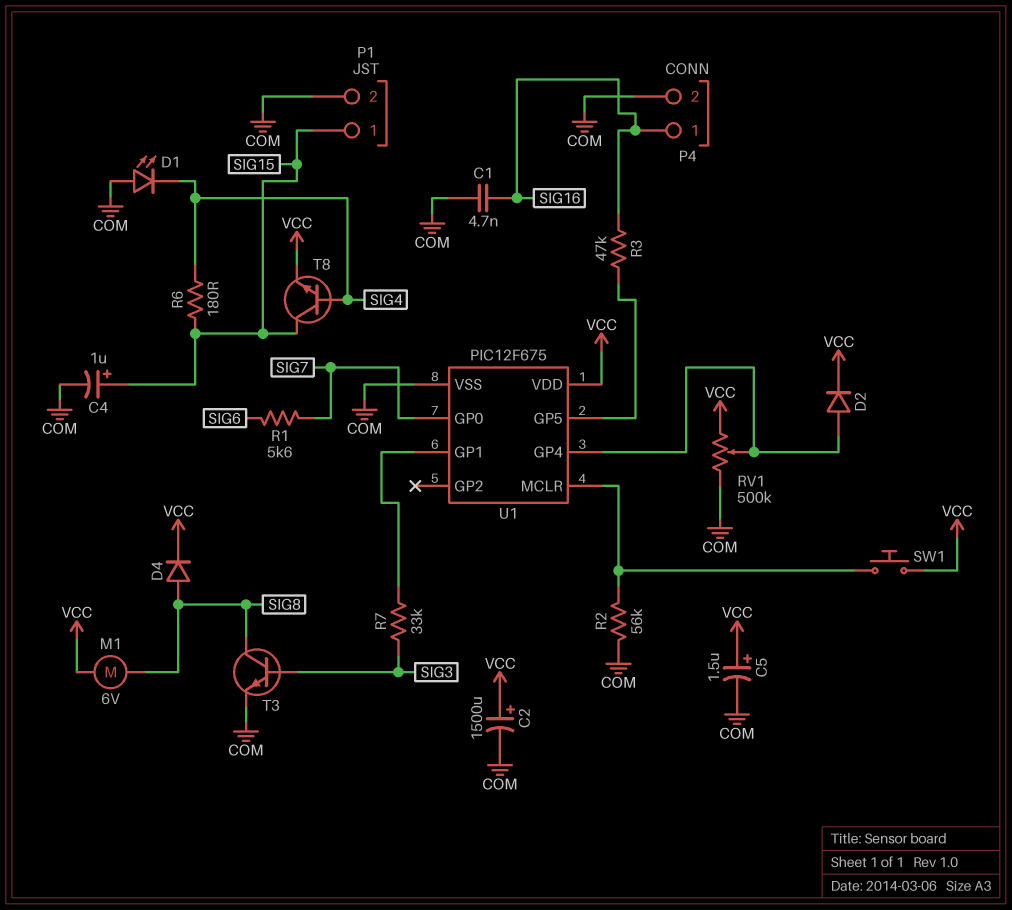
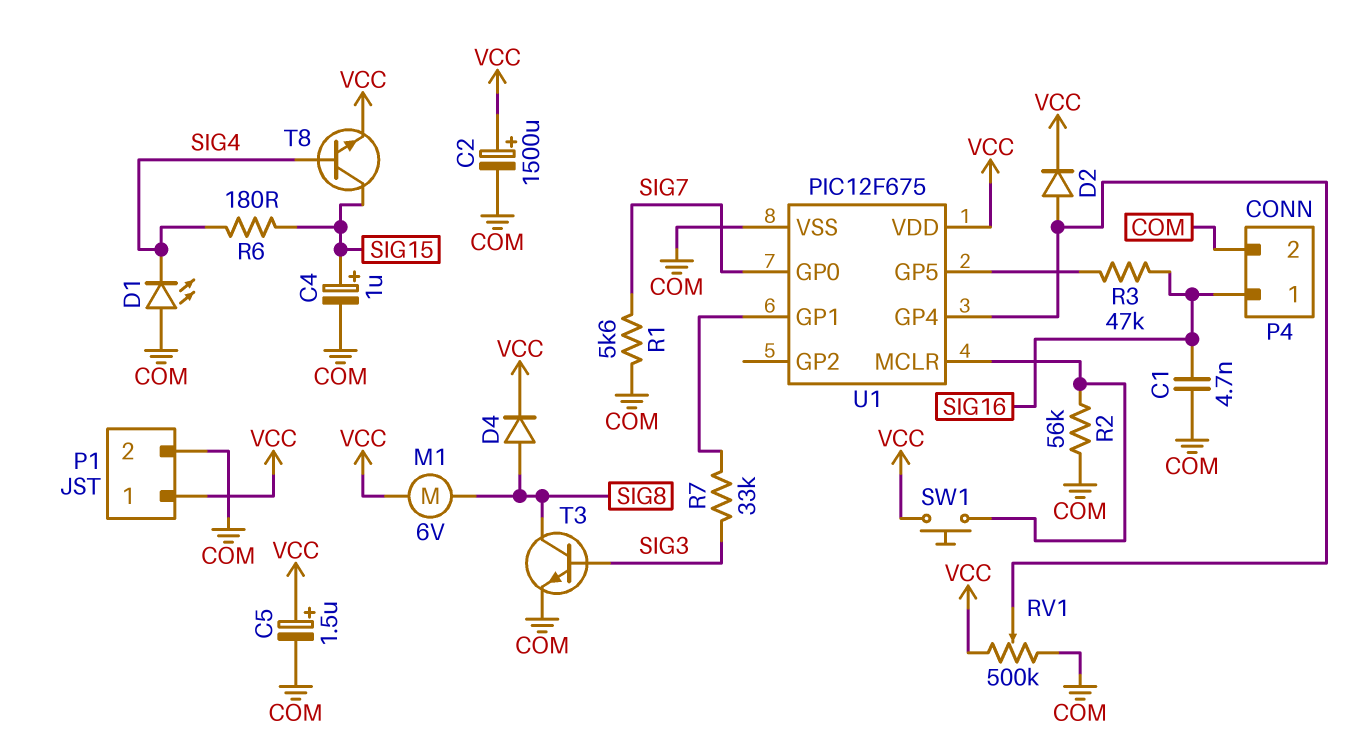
P1 pin 1: SIG15 -> VCC
R1: 5.6k (SIG6, SIG7) -> 5.6k (COM, SIG7)

